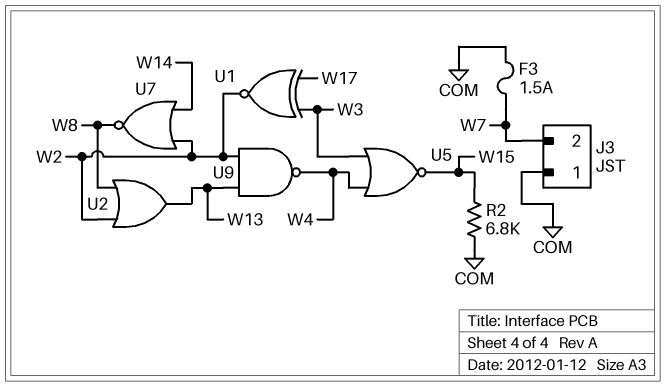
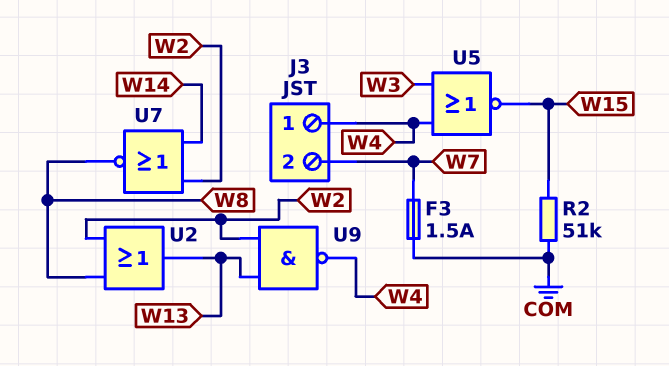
J3 pin 1: COM -> W4
R2: 6.8k (COM, W15) -> 51k (COM, W15)
U1: XNOR (in W3, in W17, out W2) -> none

